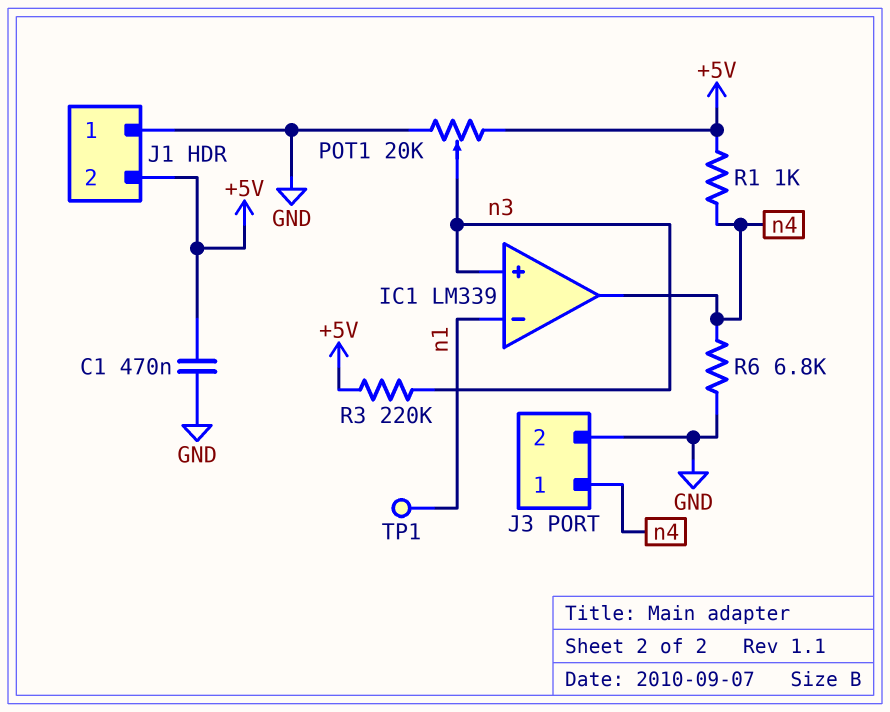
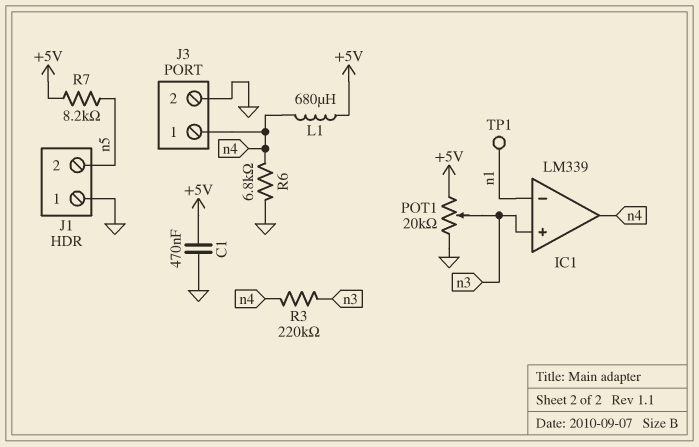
J1 pin 2: +5V -> n5
L1: none -> 680uH (+5V, n4)
R1: 1k (+5V, n4) -> none
R3: 220k (+5V, n3) -> 220k (n3, n4)
R7: none -> 8.2k (+5V, n5)

